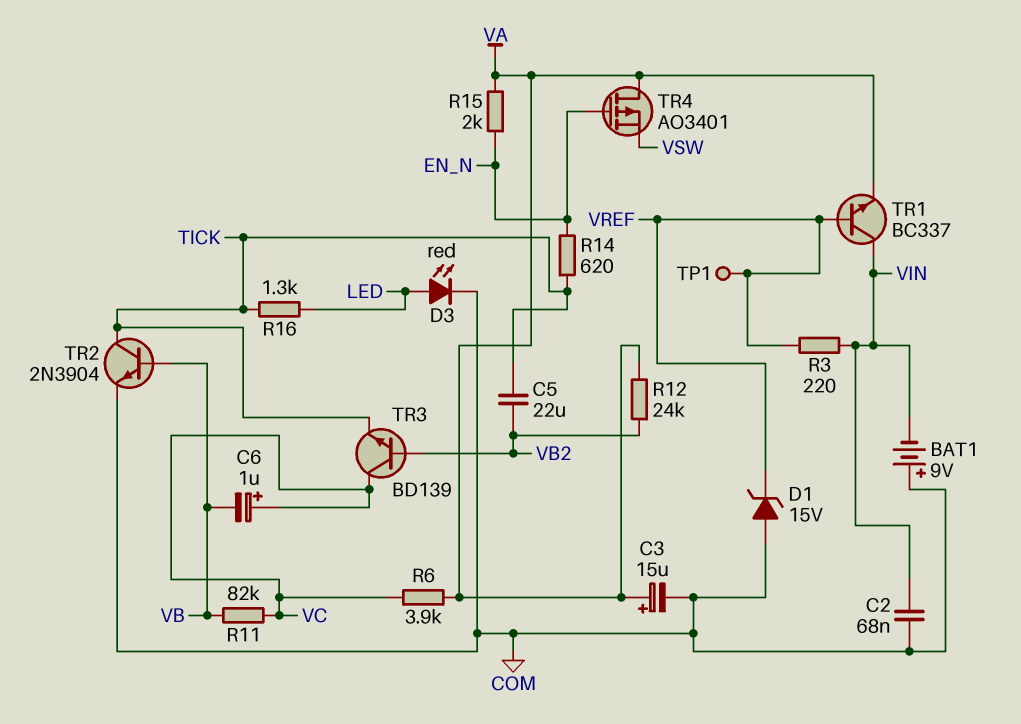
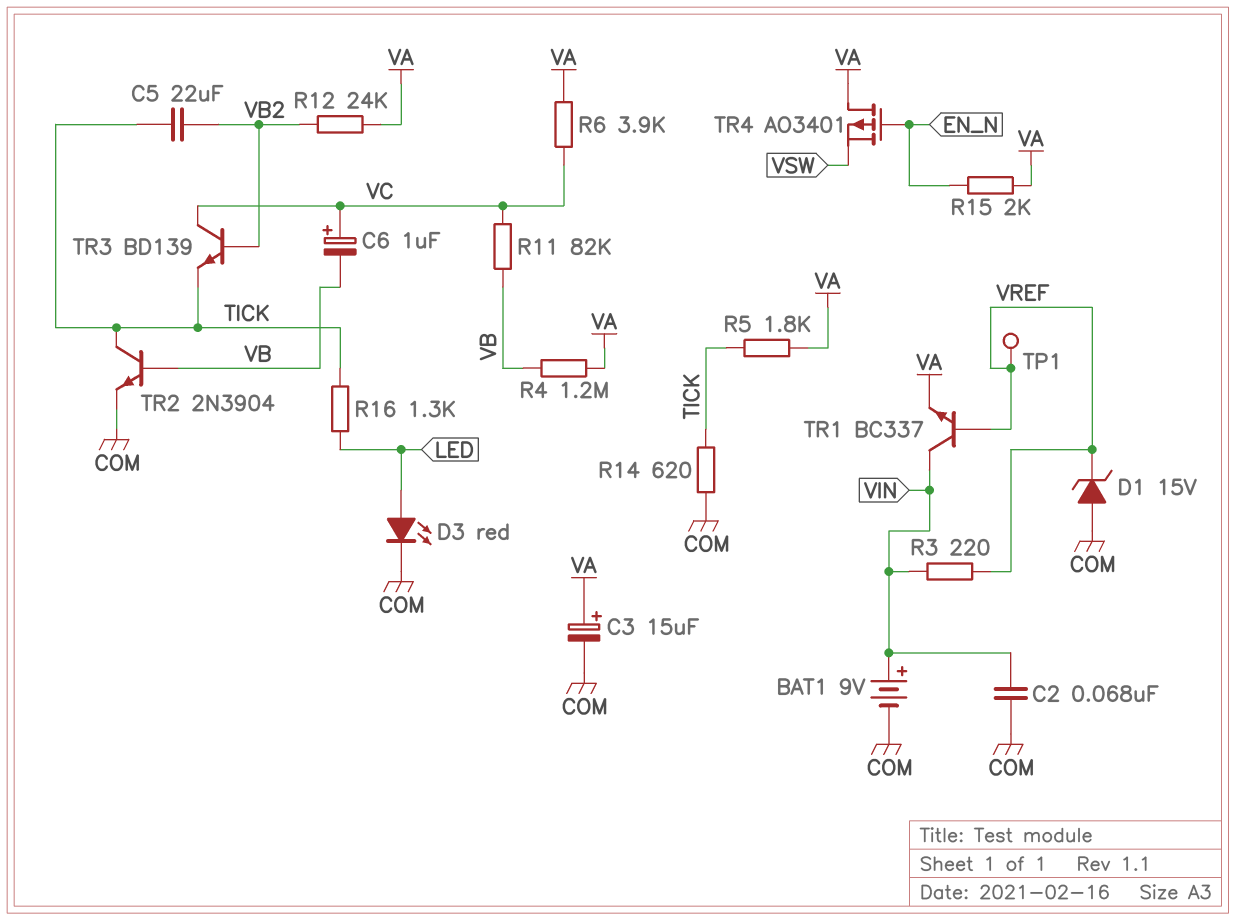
BAT1: 9V (plus COM, minus VIN) -> 9V (plus VIN, minus COM)
R4: none -> 1.2M (VA, VB)
R5: none -> 1.8k (TICK, VA)
R14: 620 (EN_N, TICK) -> 620 (COM, TICK)

